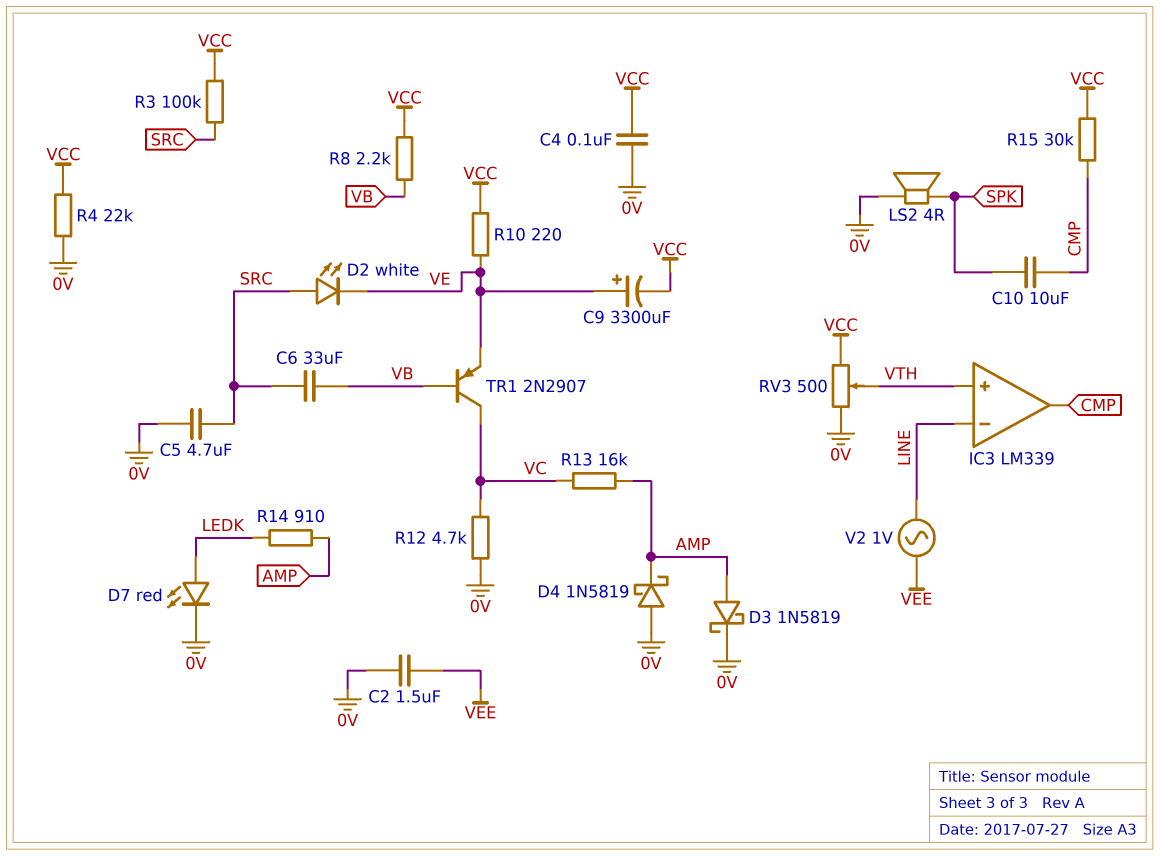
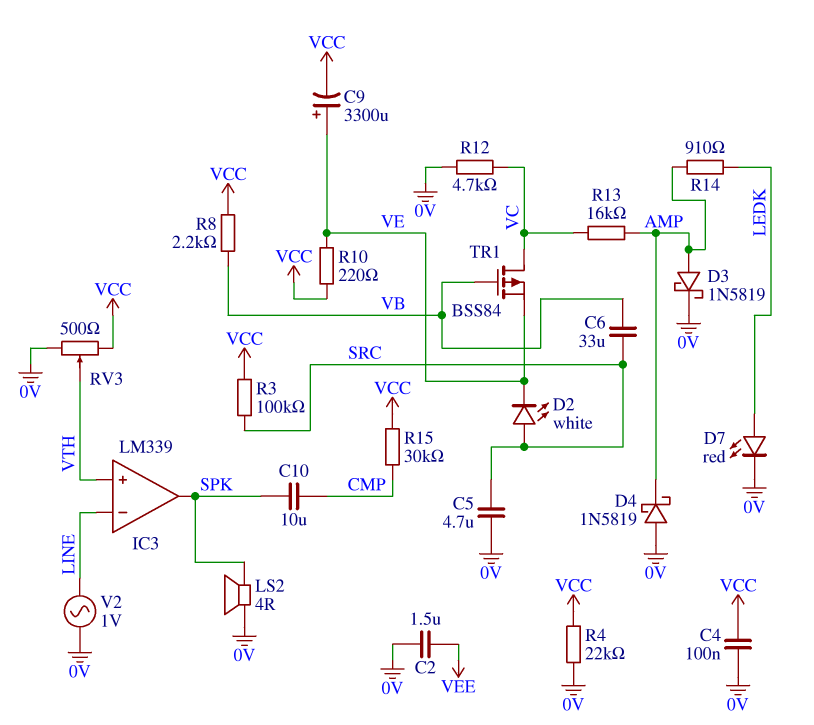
IC3 pin out: CMP -> SPK
TR1: PNP 2N2907 (B VB, C VC, E VE) -> PMOS BSS84 (G VB, D VC, S VE)
V2: AC 1V (LINE, VEE) -> AC 1V (0V, LINE)

